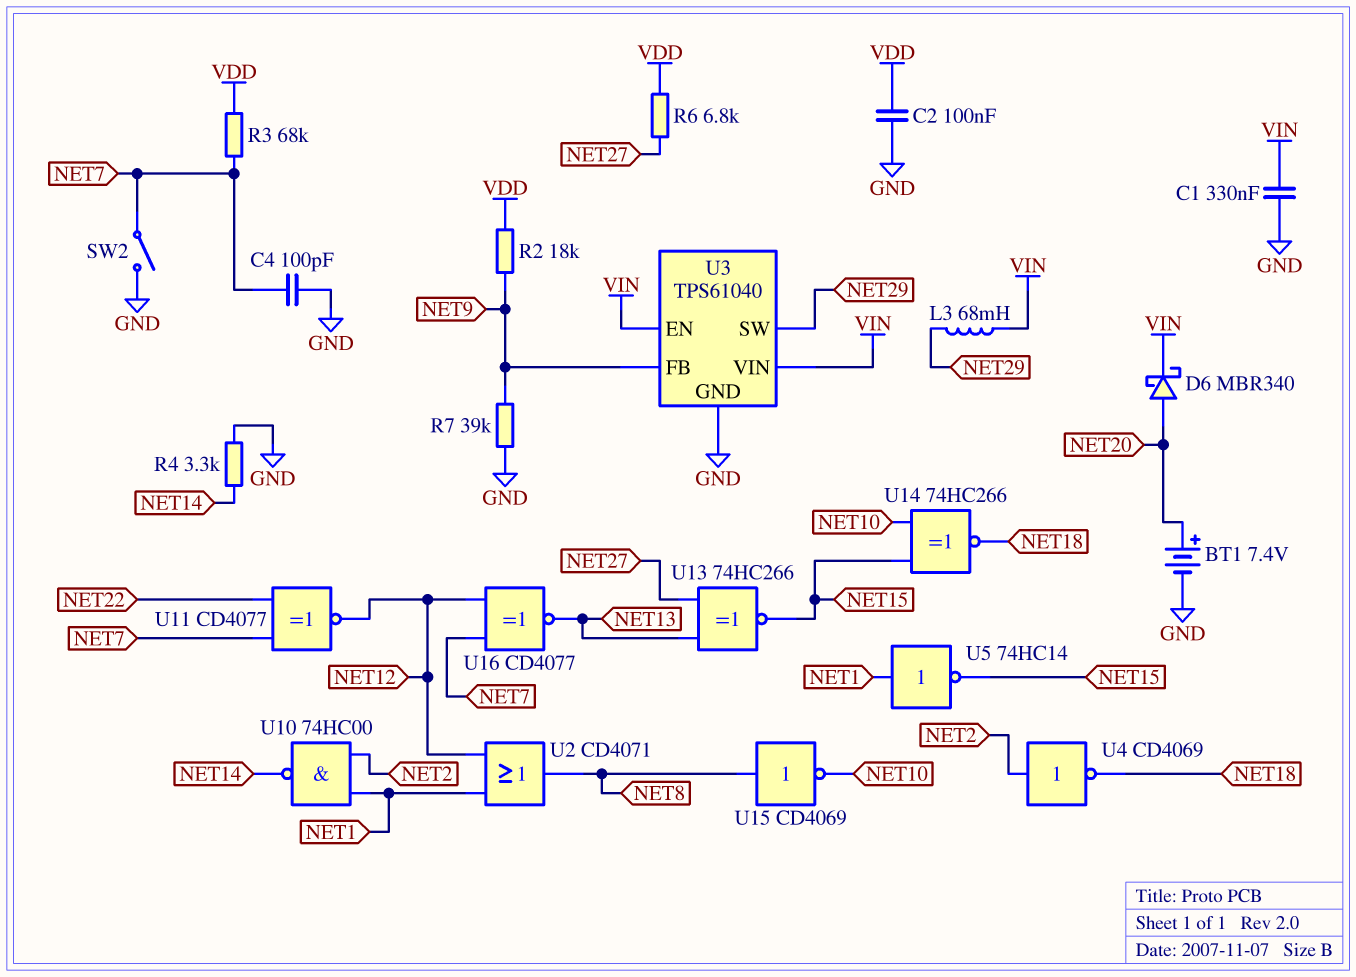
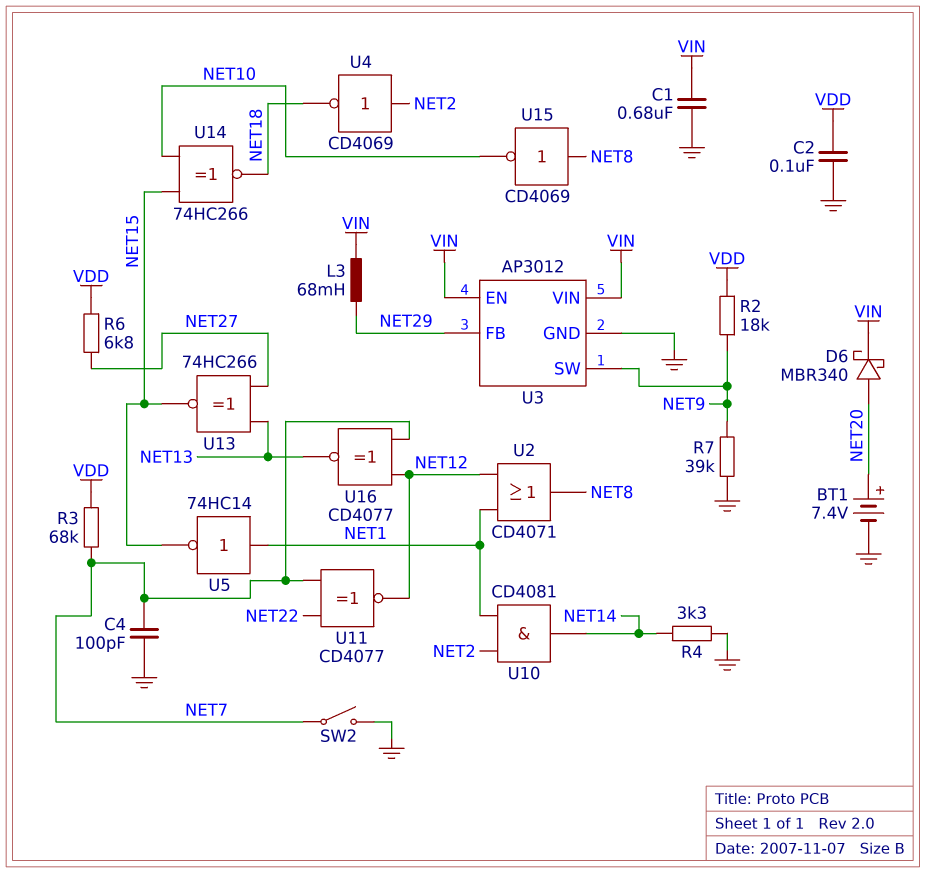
C1: 330nF (GND, VIN) -> 680nF (GND, VIN)
U3: TPS61040 -> AP3012
U3 pin FB: NET9 -> NET29
U3 pin SW: NET29 -> NET9
U10: NAND 74HC00 (in NET1, in NET2, out NET14) -> AND CD4081 (in NET1, in NET2, out NET14)

